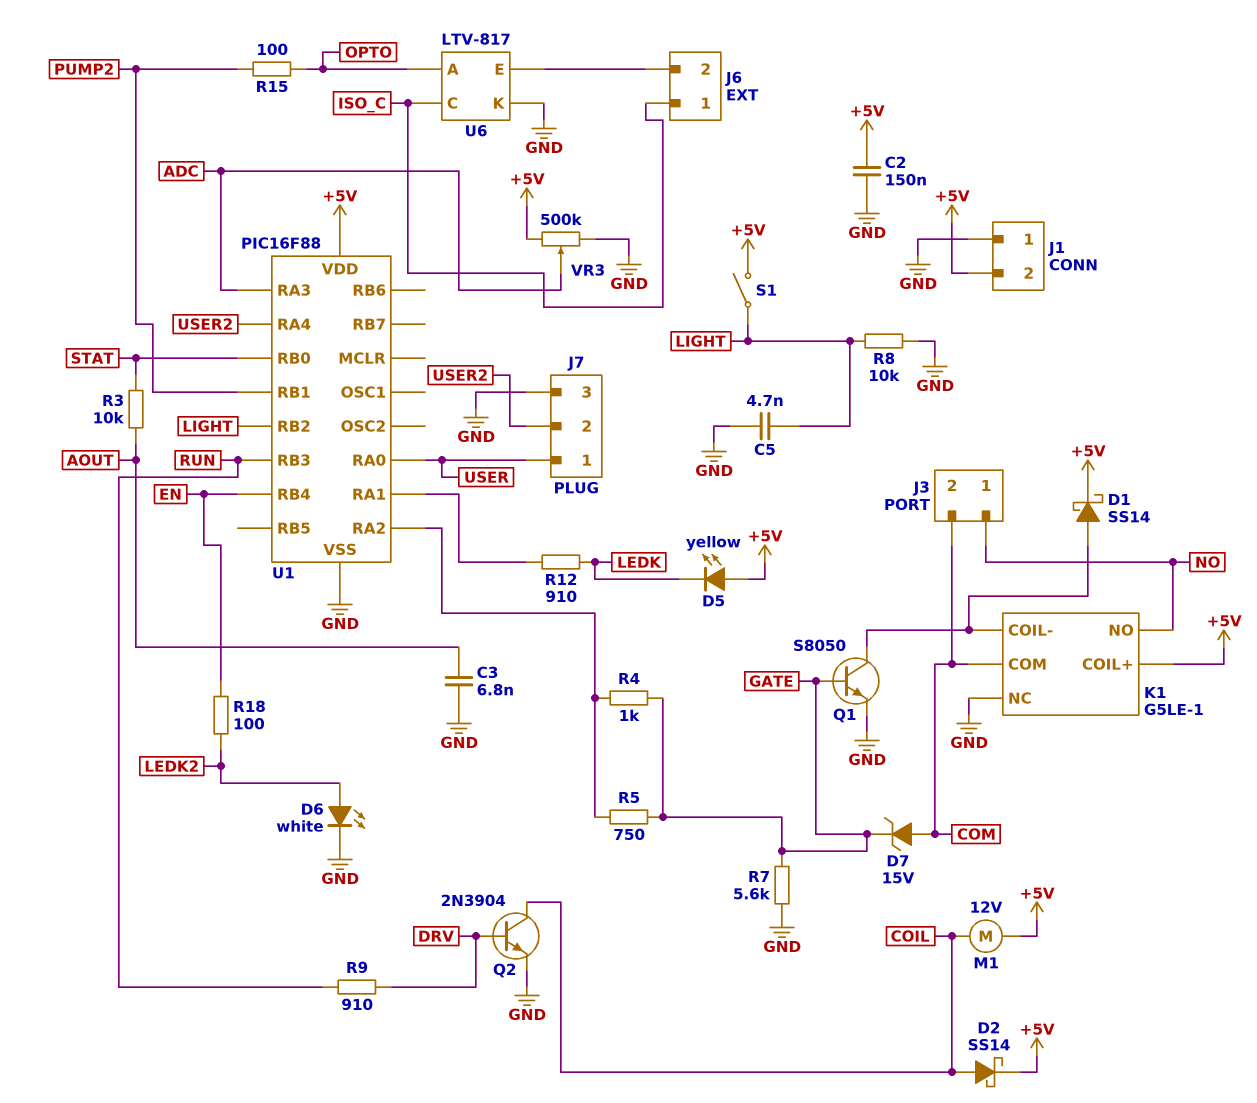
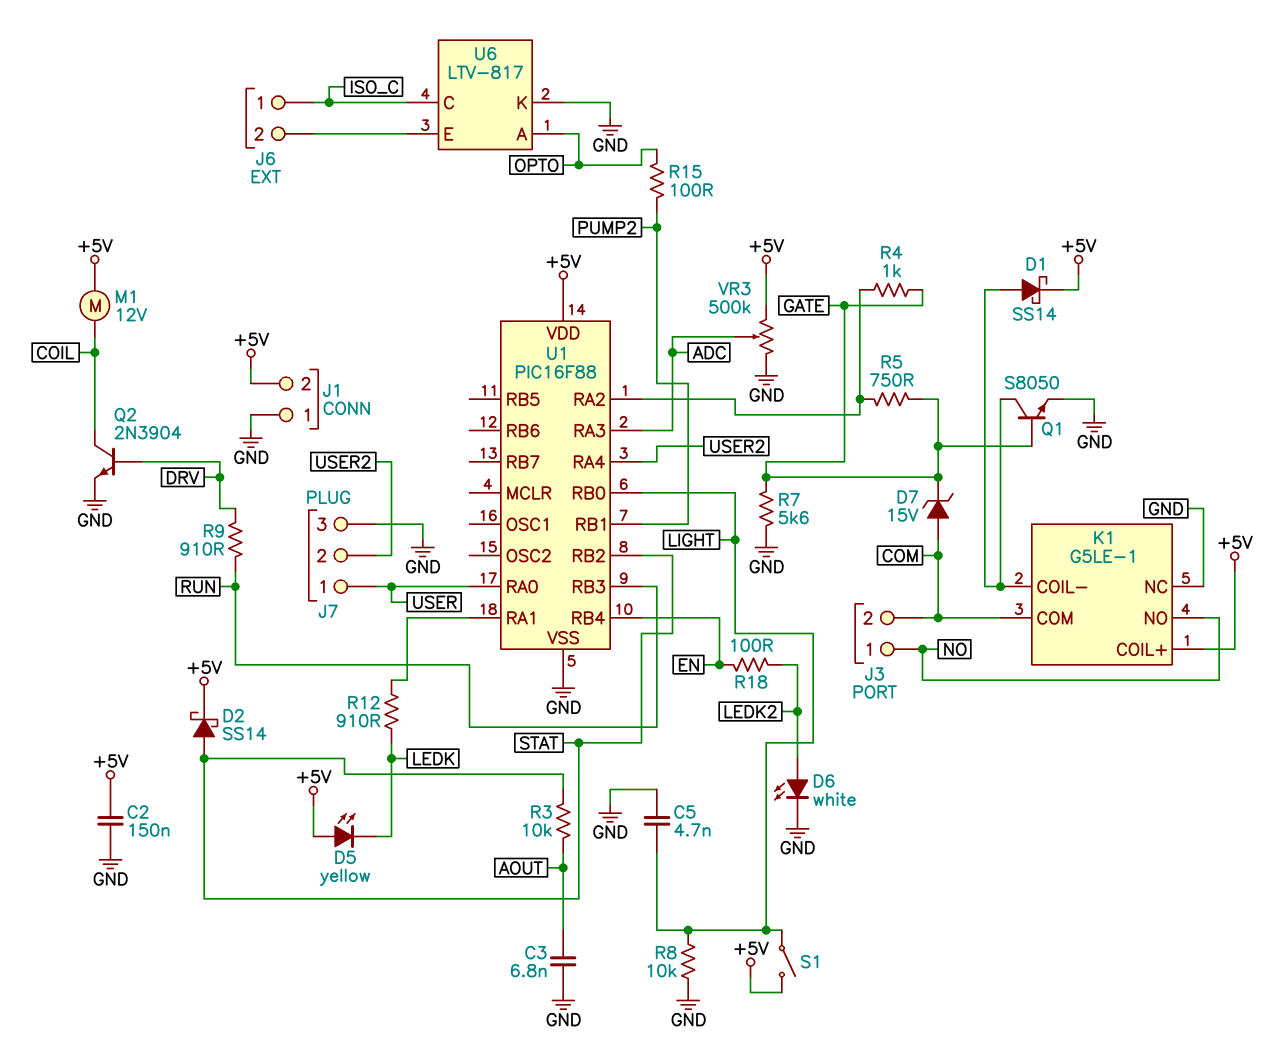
D2: schottky SS14 (A COIL, K +5V) -> schottky SS14 (A STAT, K +5V)
U1 pin RB0: STAT -> LIGHT
U1 pin RB2: LIGHT -> STAT

